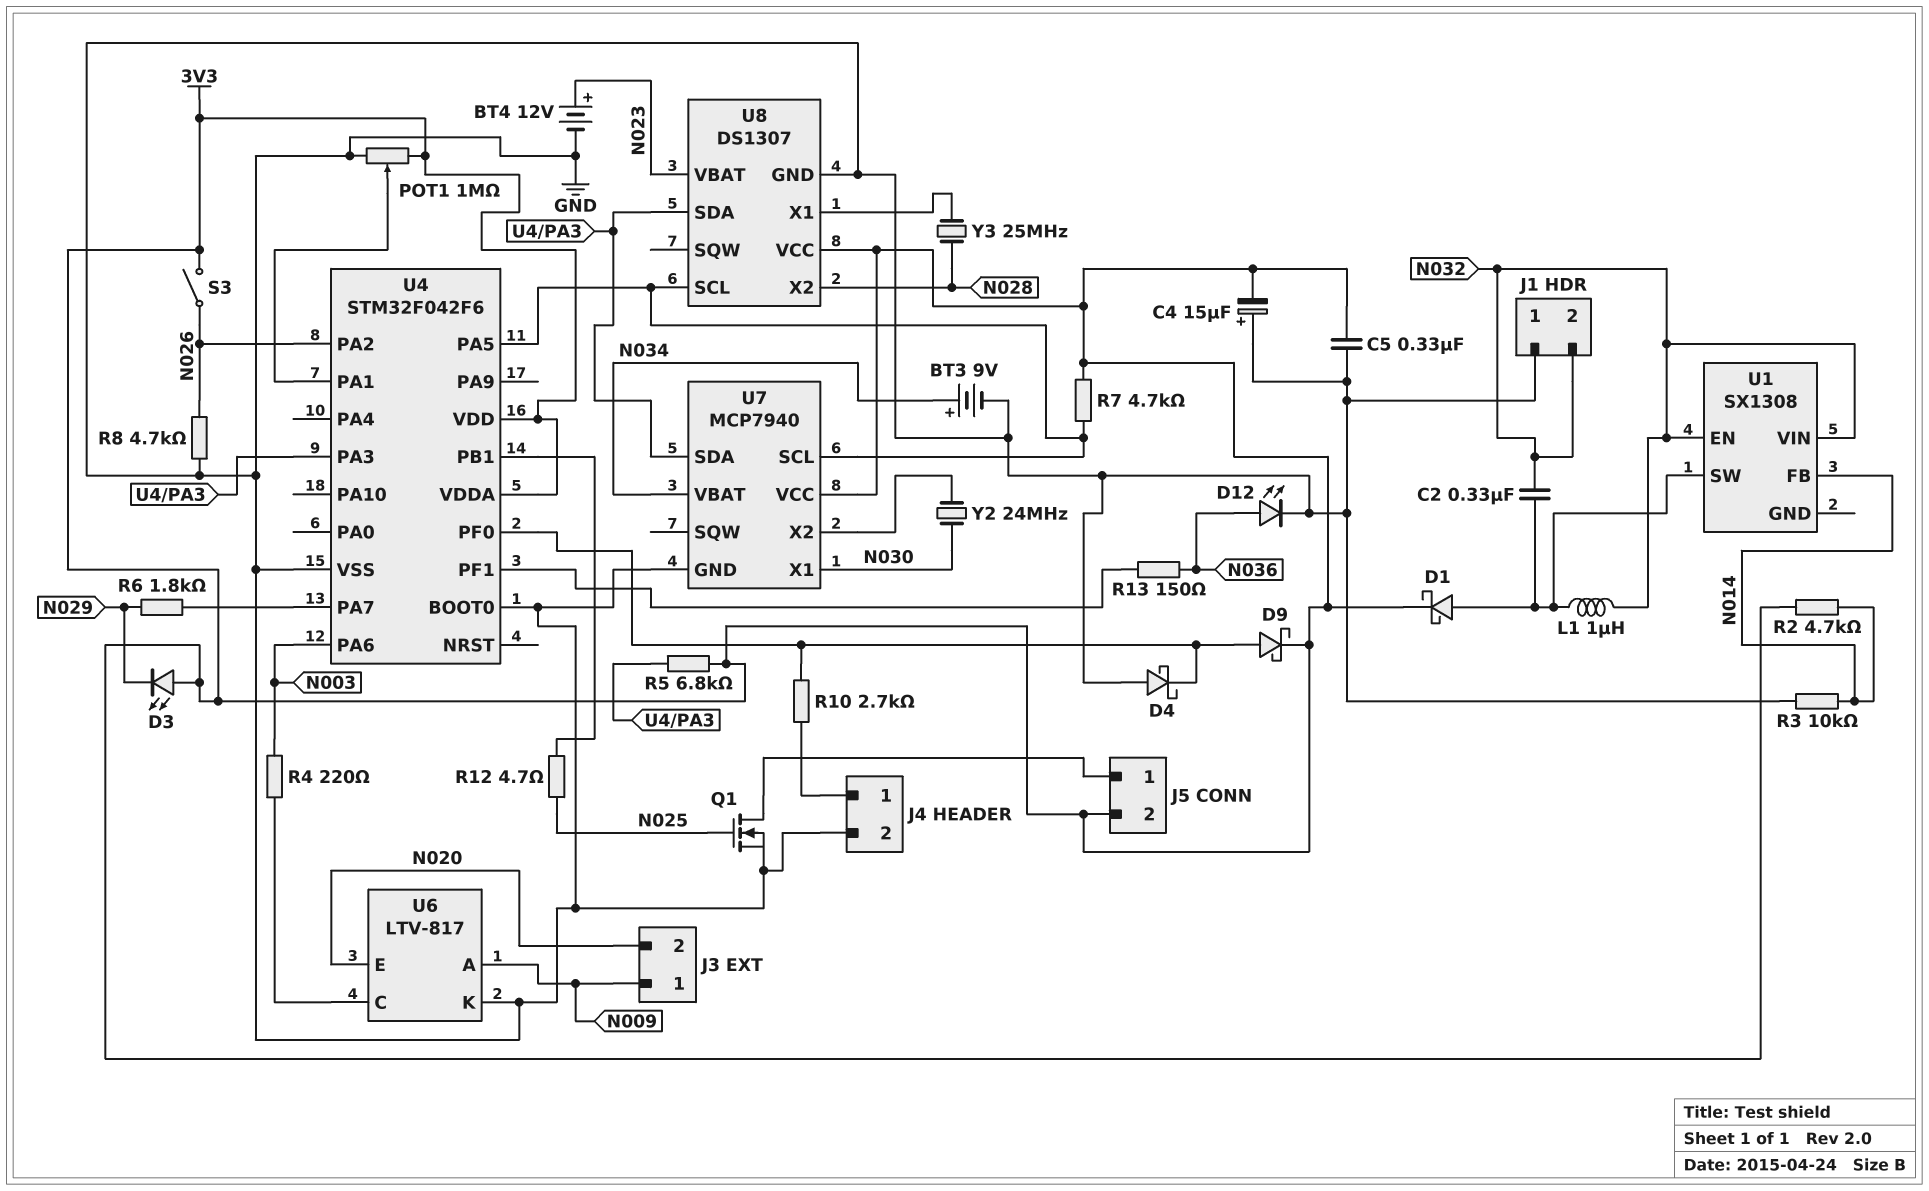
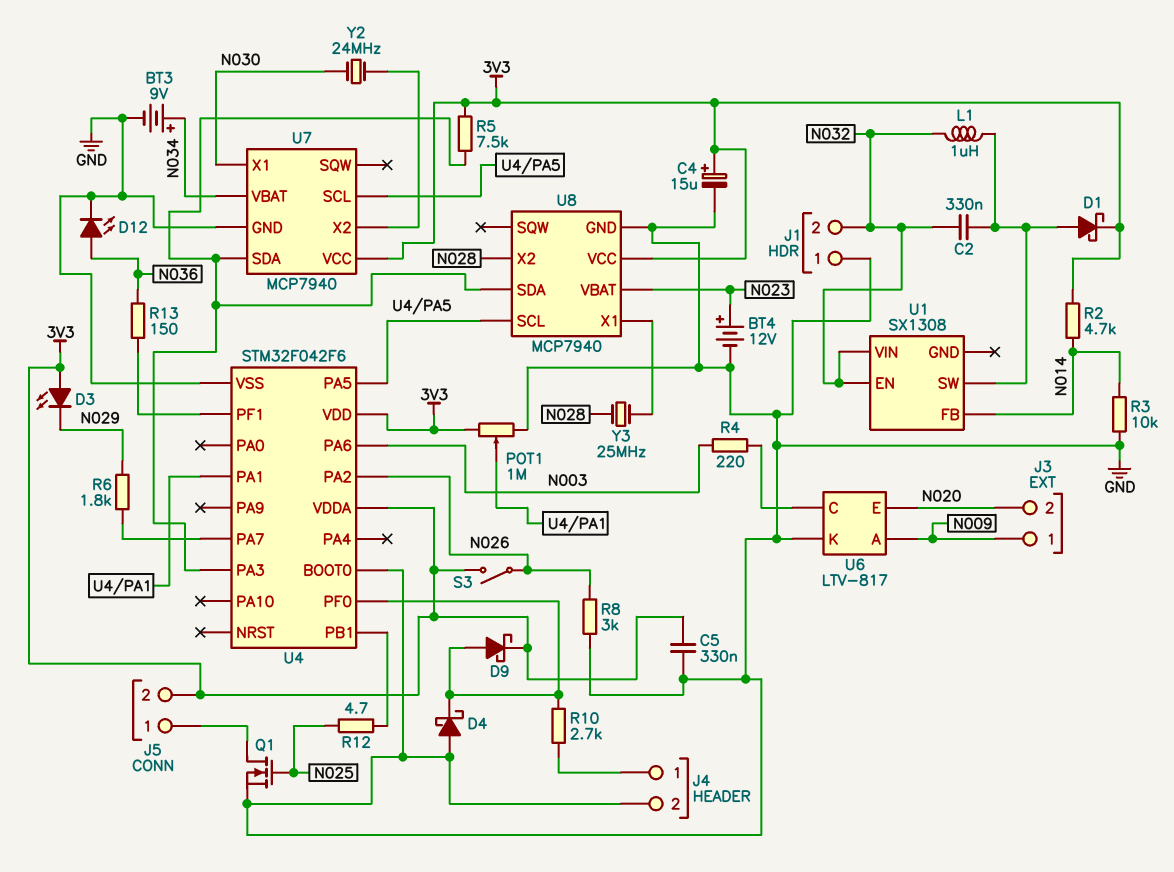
C4: 15uF (plus GND, minus 3V3) -> 15uF (plus 3V3, minus GND)
R5: 6.8k (3V3, U4/PA3) -> 7.5k (3V3, U4/PA3)
R7: 4.7k (3V3, U4/PA5) -> none
R8: 4.7k (GND, N026) -> 3k (GND, N026)
U8: DS1307 -> MCP7940

